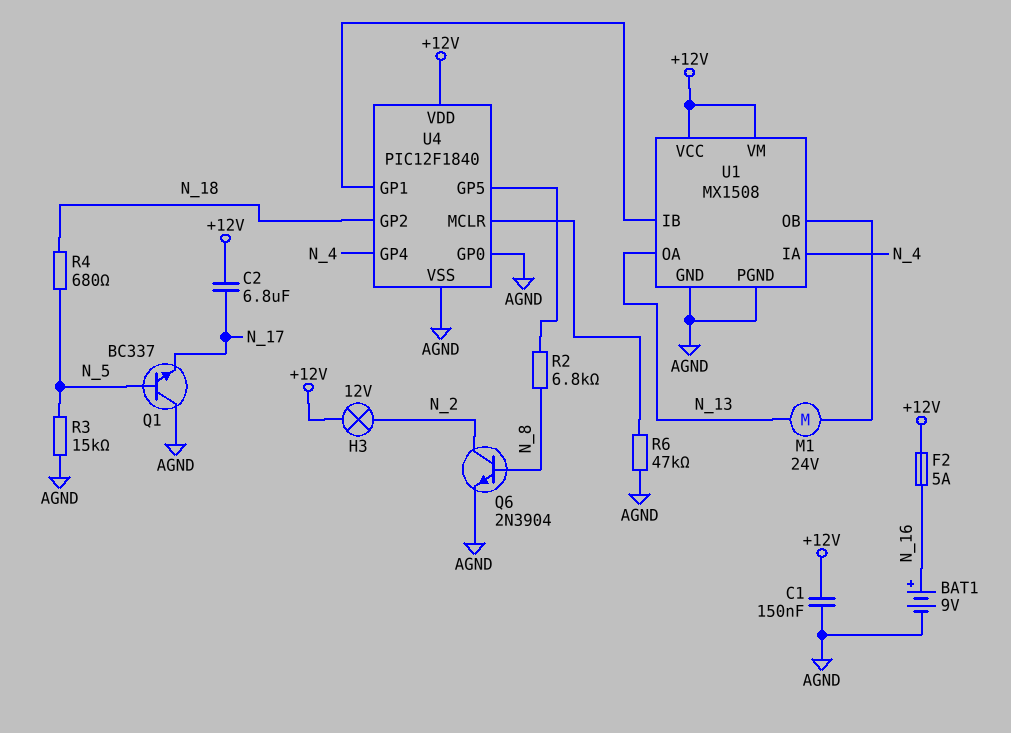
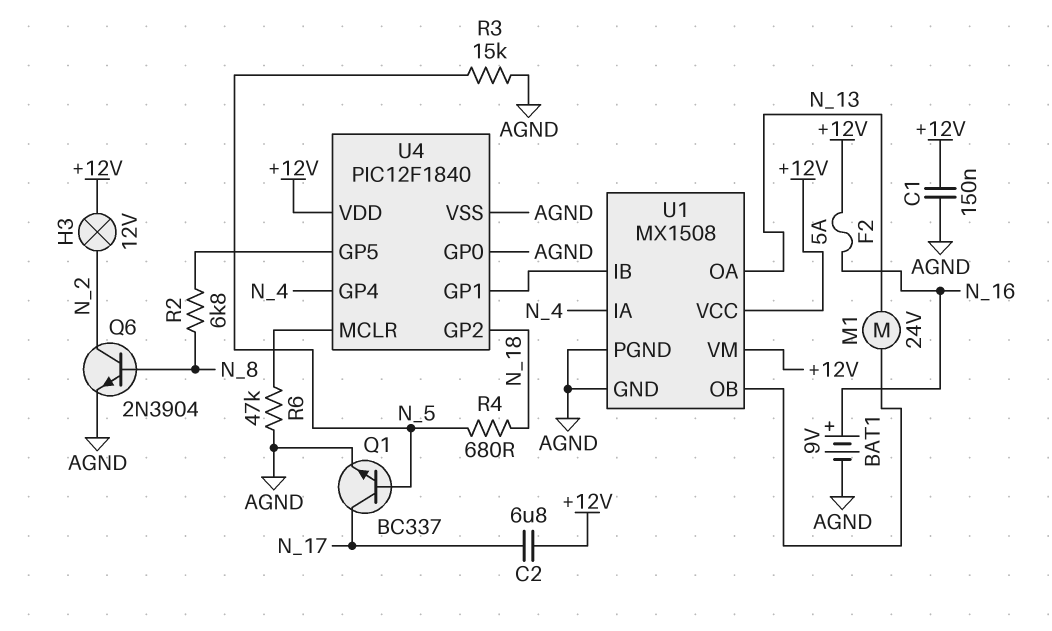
Q1: NPN BC337 (B N_5, C AGND, E N_17) -> NPN BC337 (B N_5, C N_17, E AGND)

